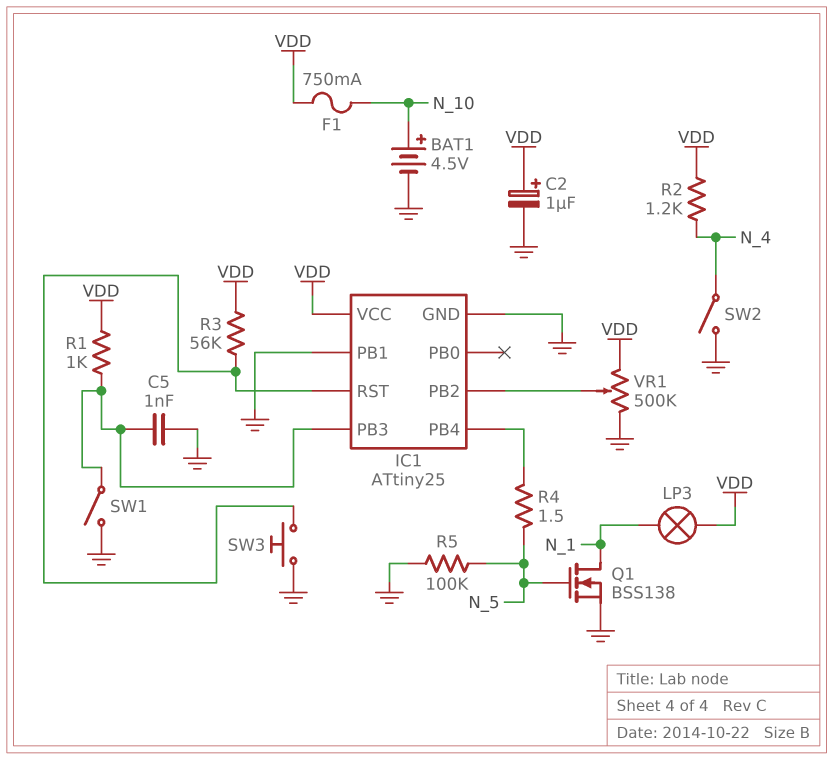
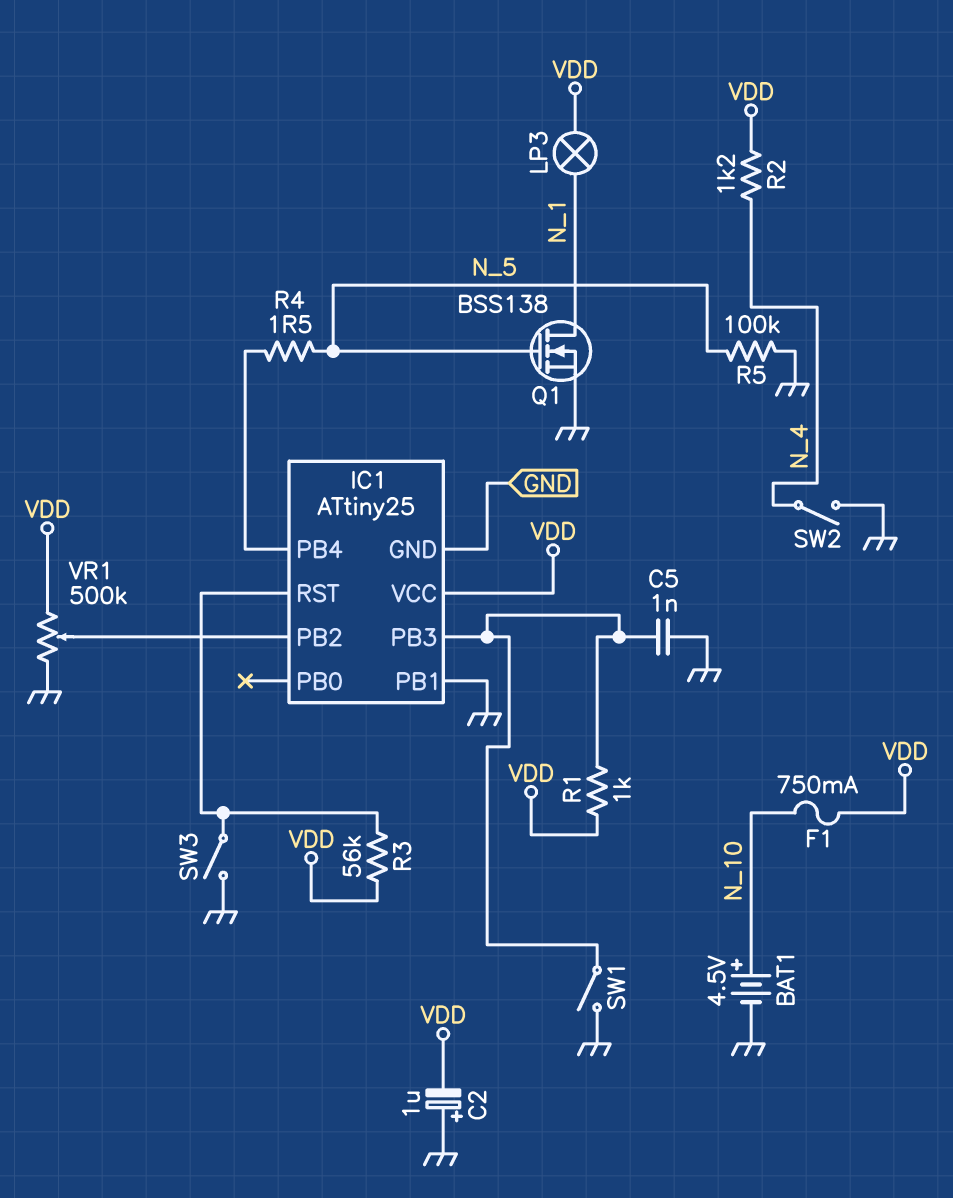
C2: 1uF (plus VDD, minus GND) -> 1uF (plus GND, minus VDD)
SW3: button (GND, IC1/RST) -> switch (GND, IC1/RST)

